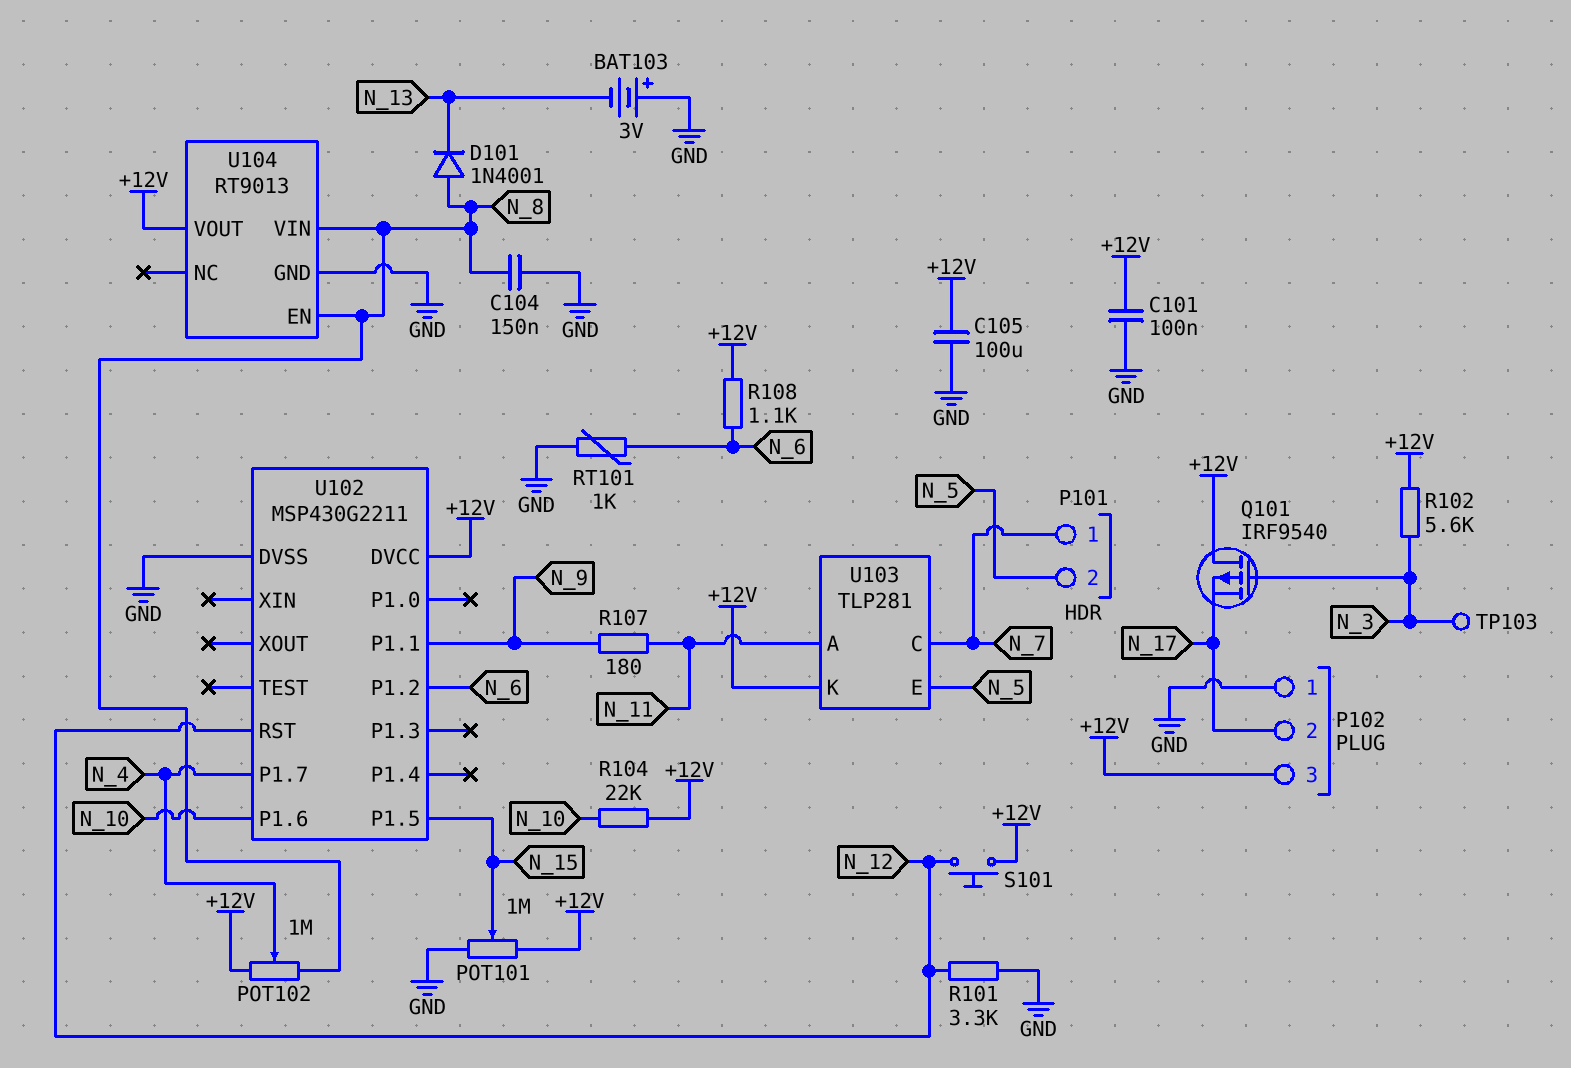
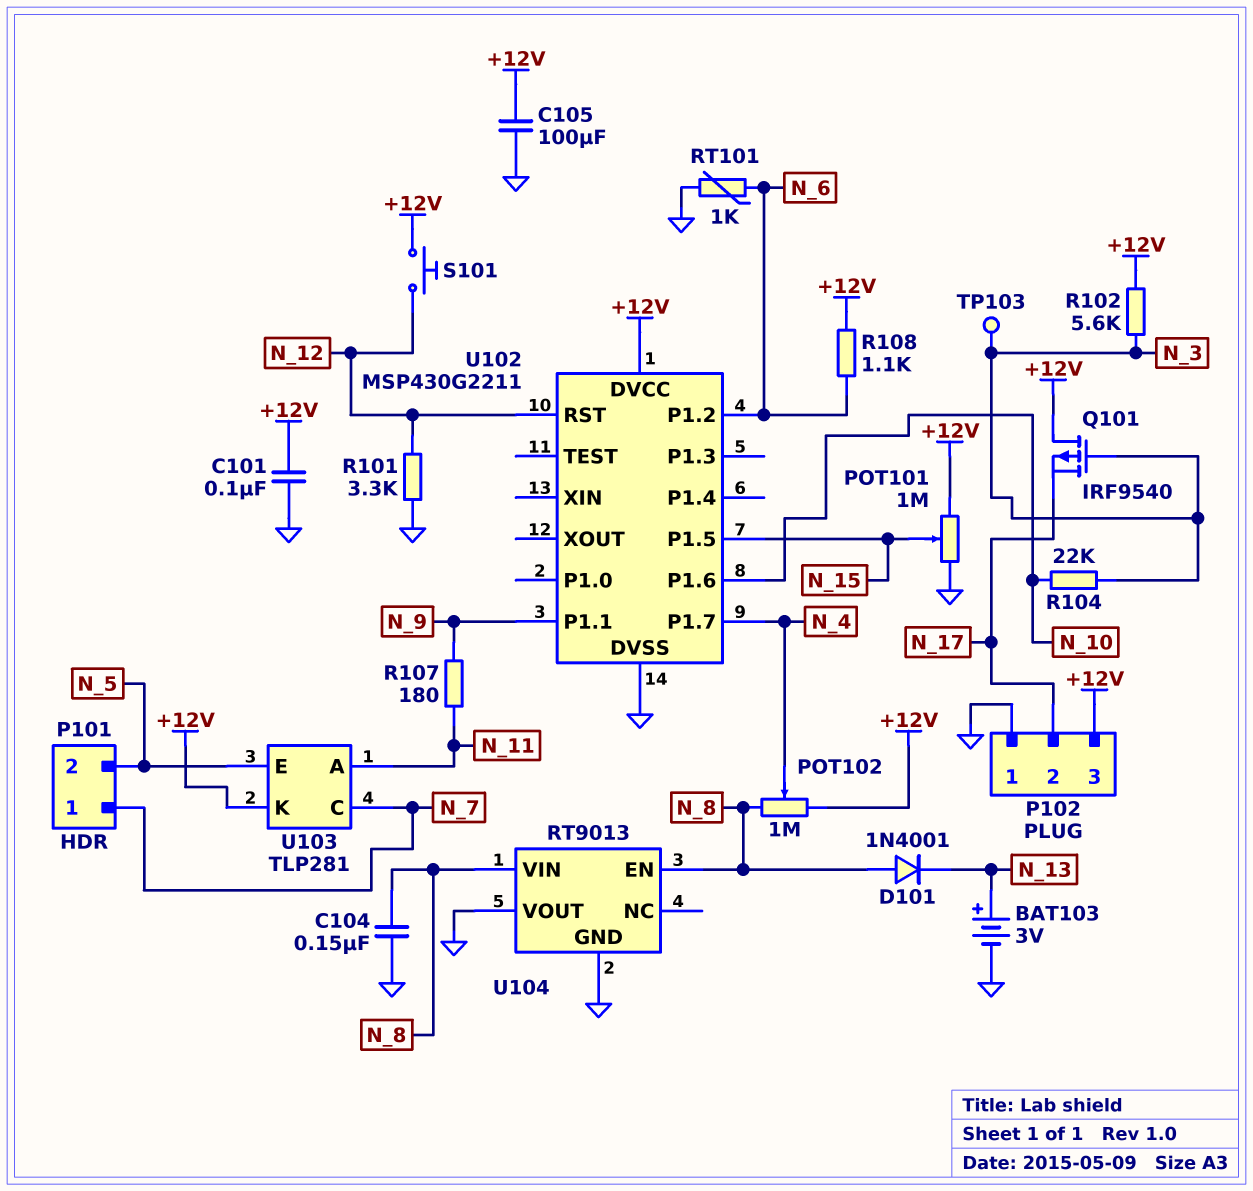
BAT103: 3V (plus GND, minus N_13) -> 3V (plus N_13, minus GND)
R104: 22k (+12V, N_10) -> 22k (N_3, N_10)
U104 pin VOUT: +12V -> GND

